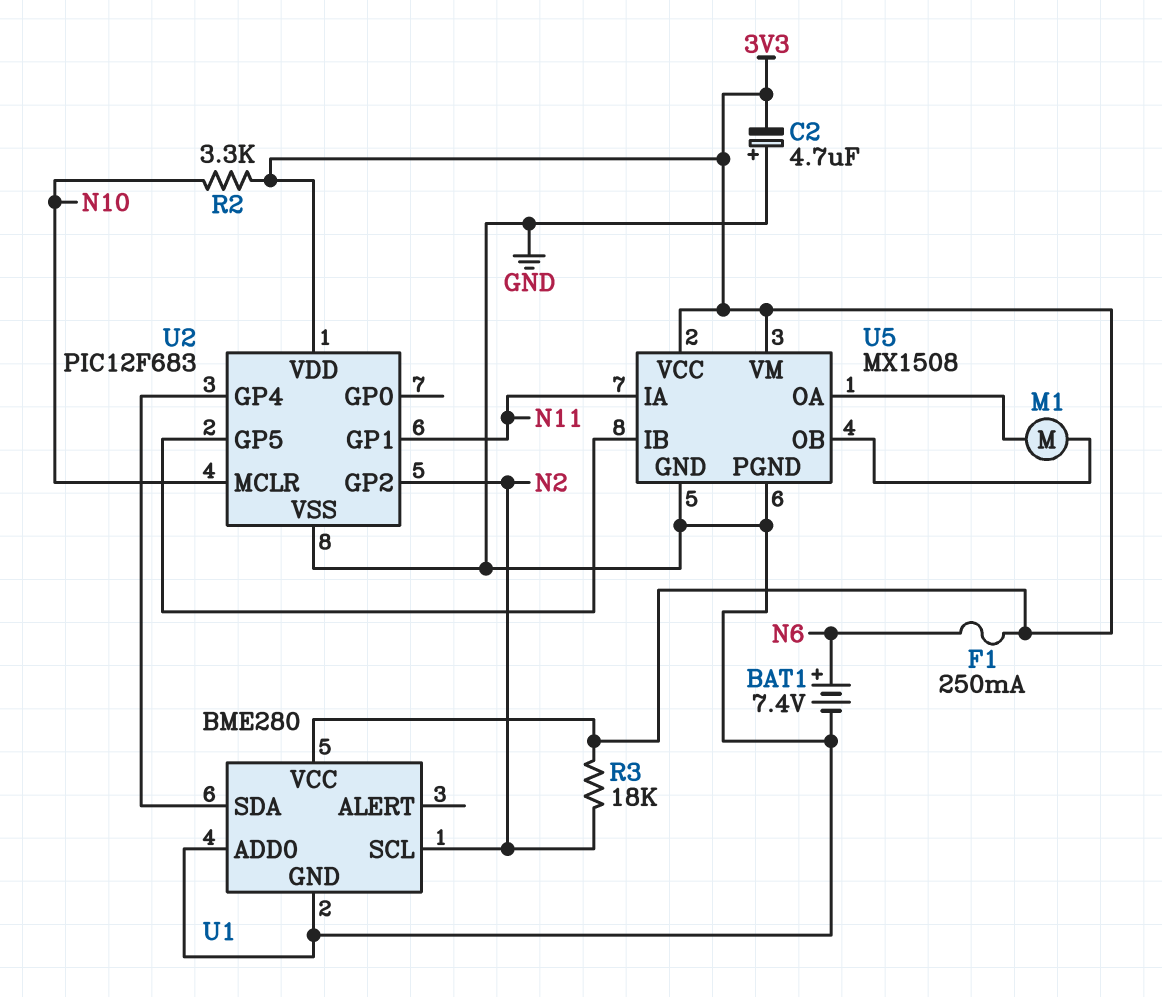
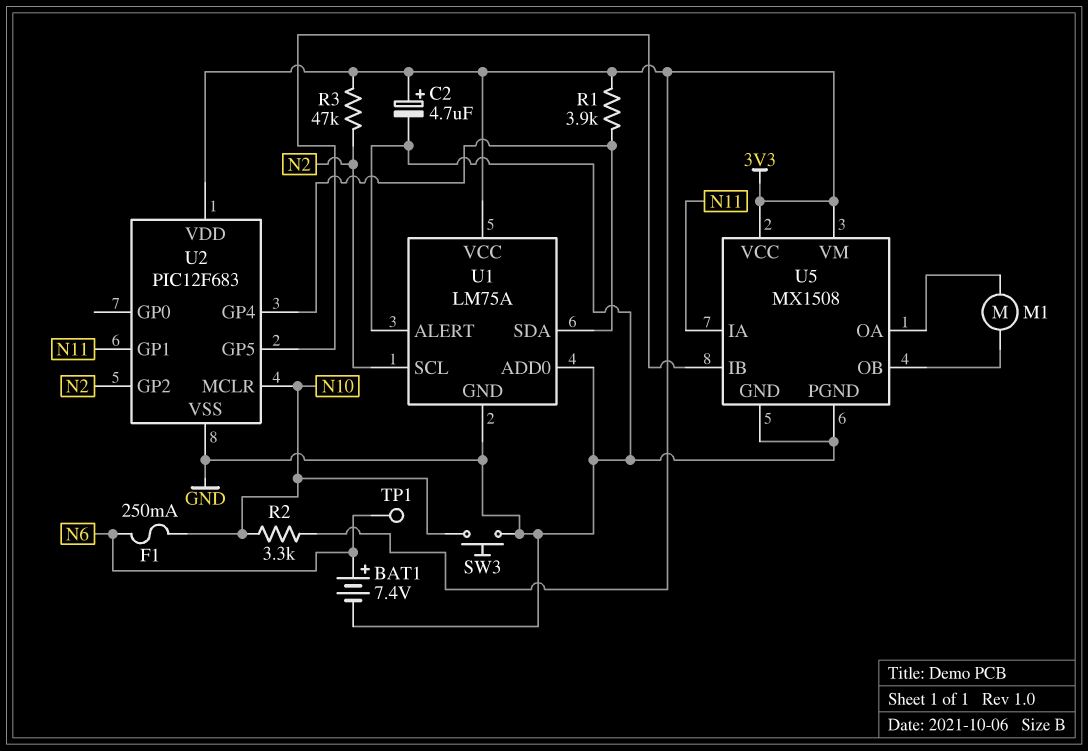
C2: 4.7uF (plus GND, minus 3V3) -> 4.7uF (plus 3V3, minus GND)
F1: 250mA (3V3, N6) -> 250mA (N6, N10)
R1: none -> 3.9k (3V3, U1/SDA)
R3: 18k (3V3, N2) -> 47k (3V3, N2)
SW3: none -> button (GND, N10)
TP1: none -> test point (N6)
U1: BME280 -> LM75A
U1 pin ALERT: none -> GND

